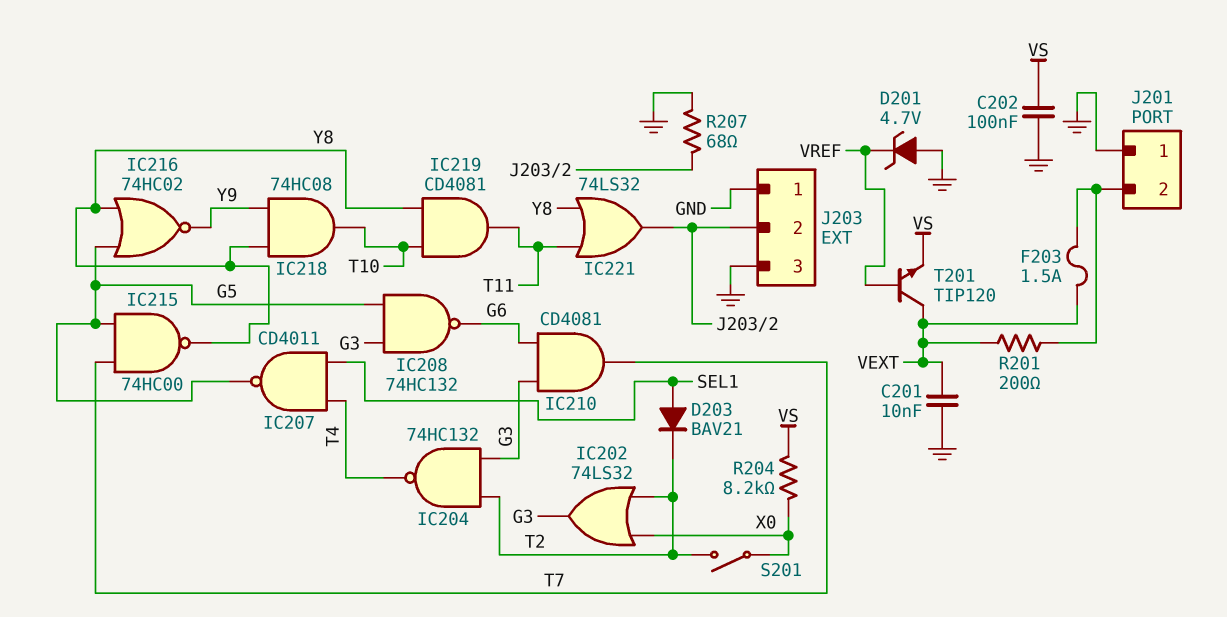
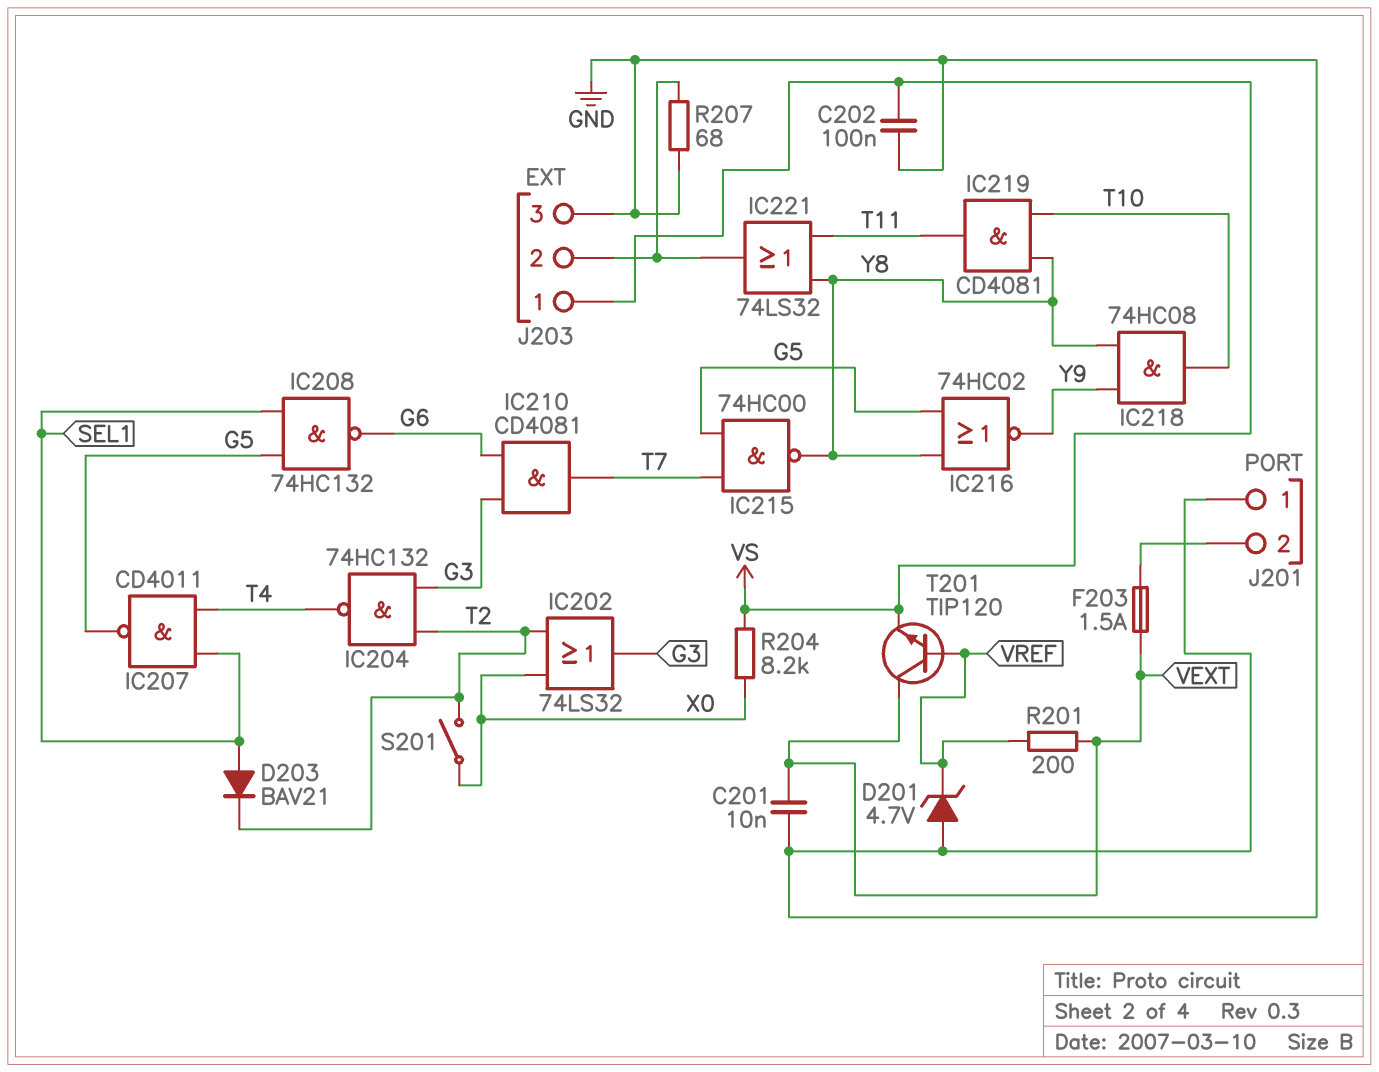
IC208: NAND 74HC132 (in G3, in G5, out G6) -> NAND 74HC132 (in G5, in SEL1, out G6)
J203 pin 1: GND -> VS
R201: 200 (J201/2, VEXT) -> 200 (VEXT, VREF)

